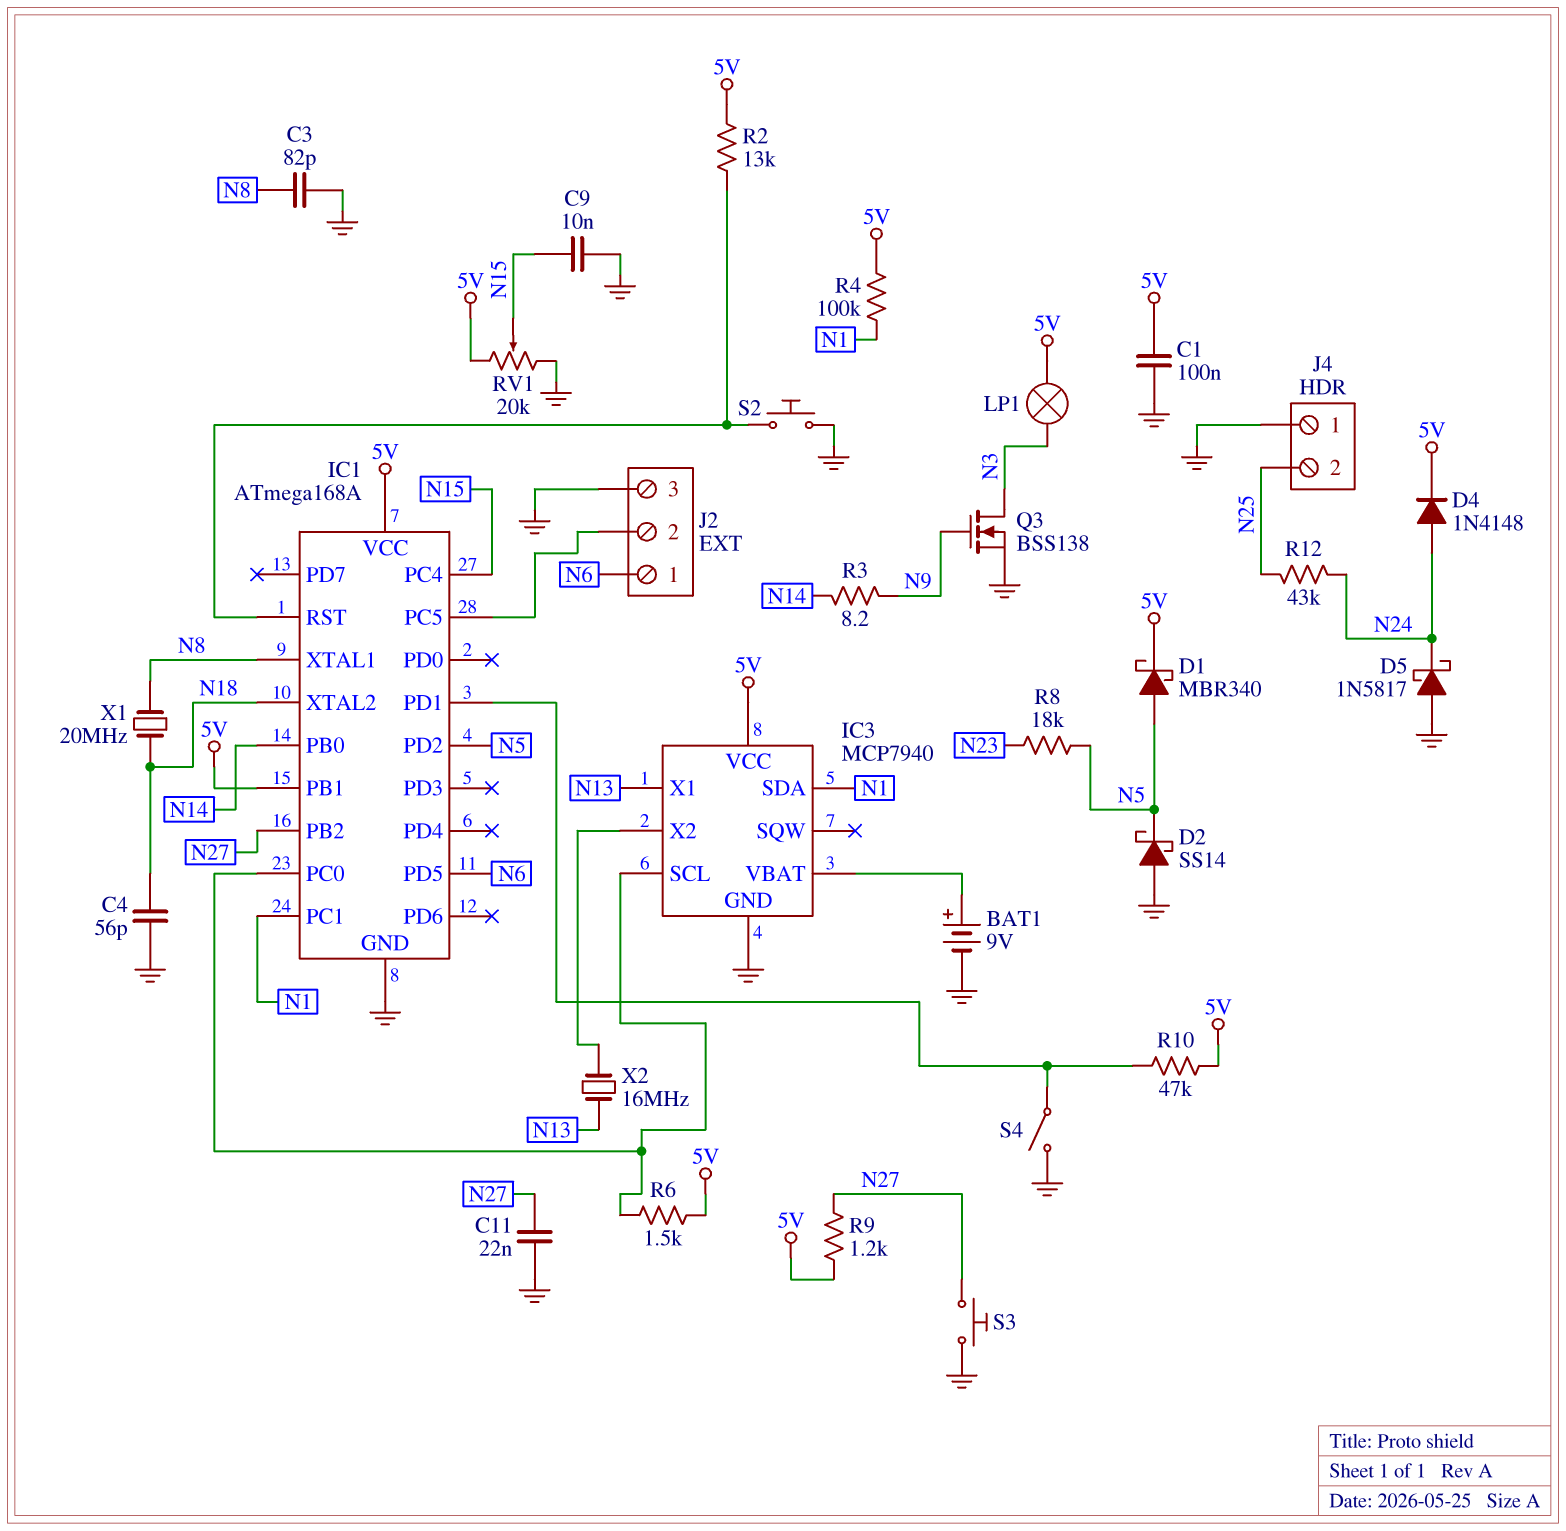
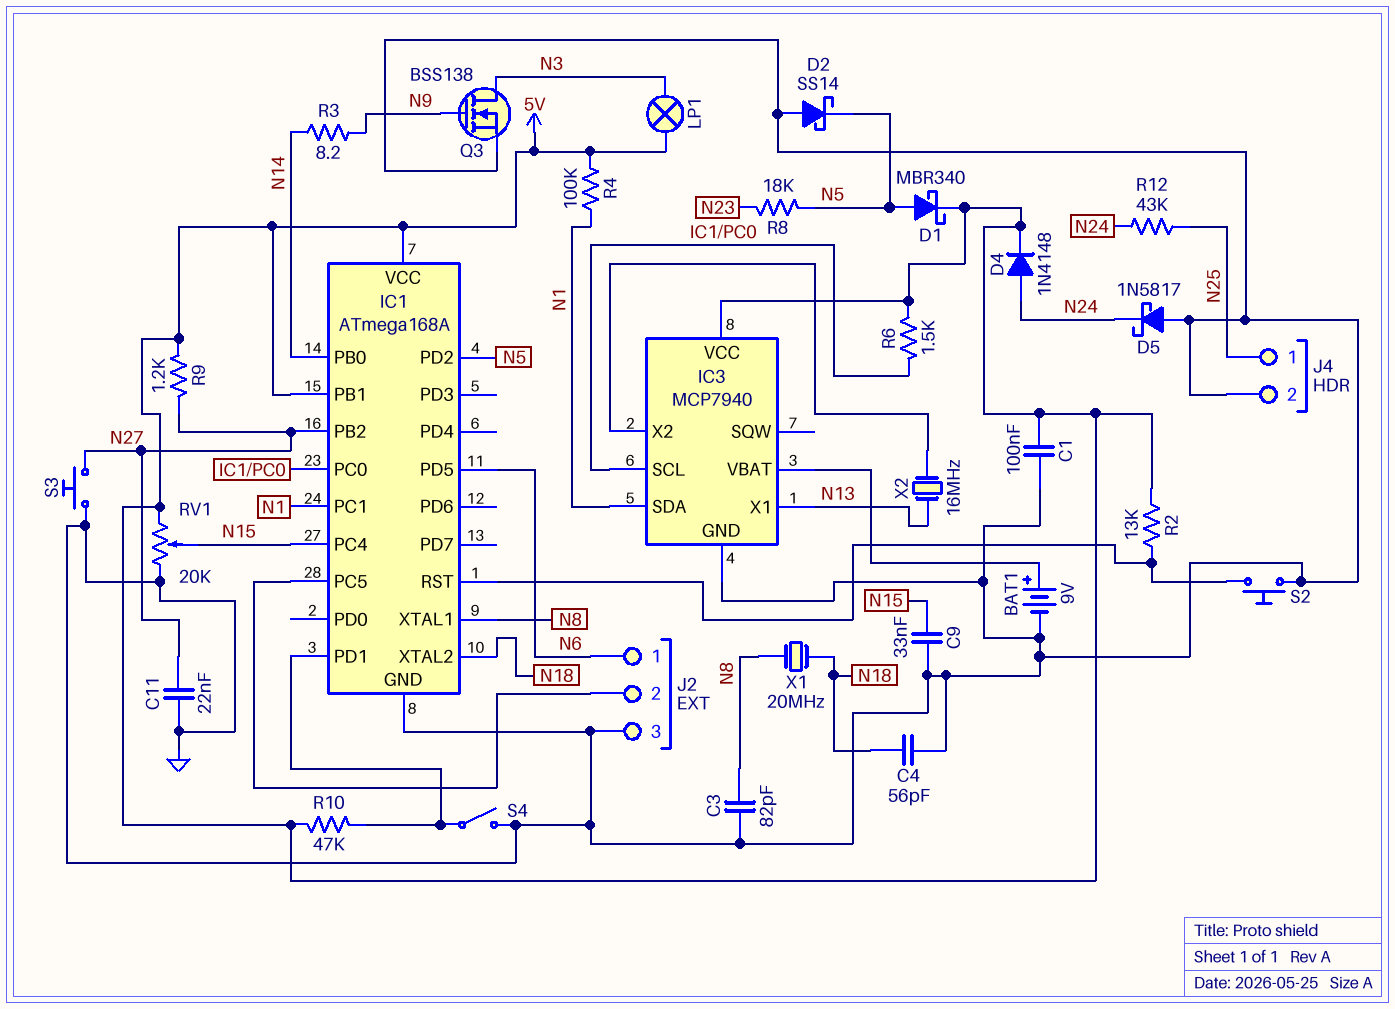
C9: 10nF (GND, N15) -> 33nF (GND, N15)
J4 pin 1: GND -> N25
J4 pin 2: N25 -> GND

